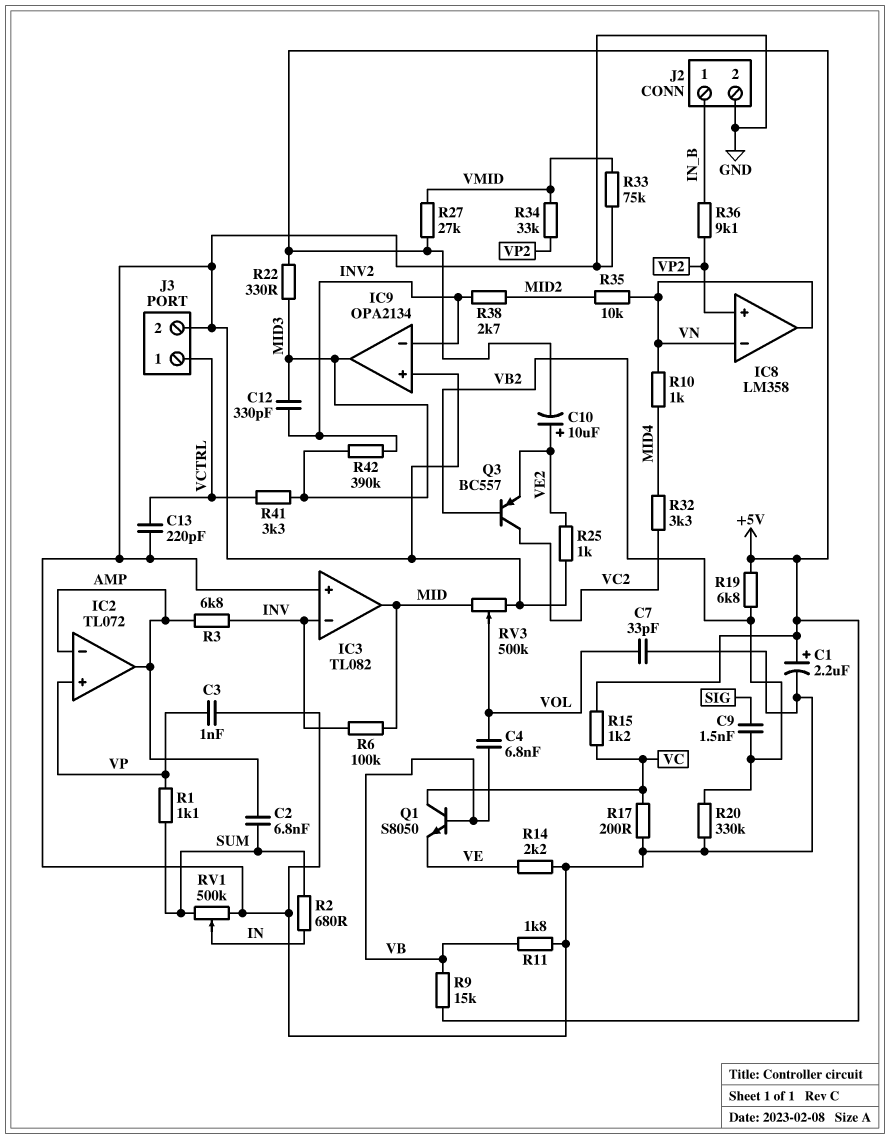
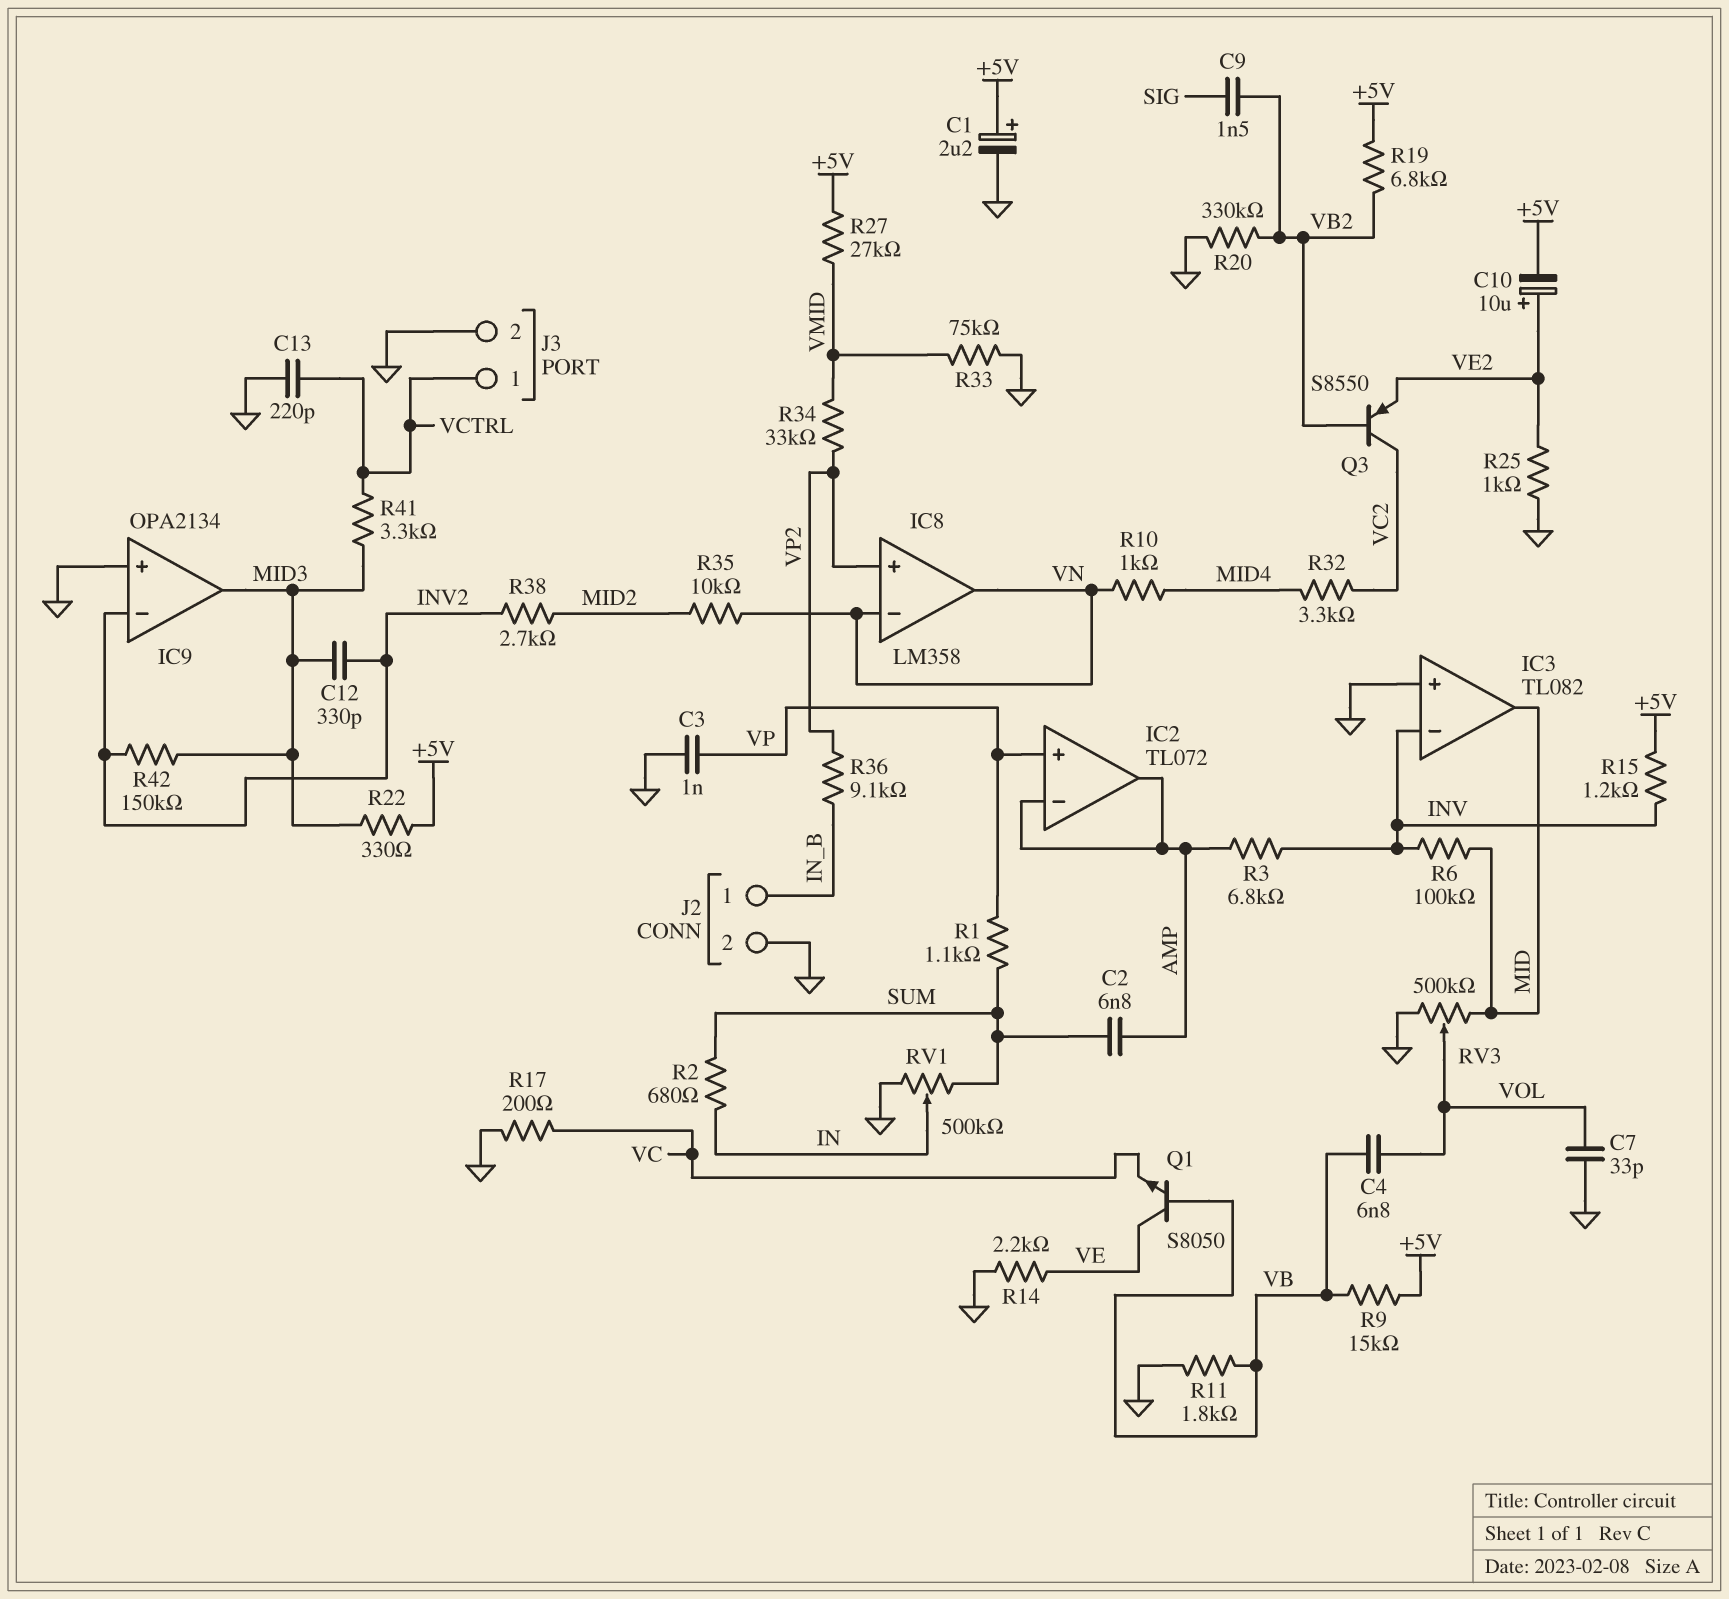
Q1: NPN S8050 (B VB, C VC, E VE) -> NPN S8050 (B VB, C VE, E VC)
Q3: PNP BC557 (B VB2, C VC2, E VE2) -> PNP S8550 (B VB2, C VC2, E VE2)
R15: 1.2k (+5V, VC) -> 1.2k (+5V, INV)
R42: 390k (INV2, MID3) -> 150k (INV2, MID3)

